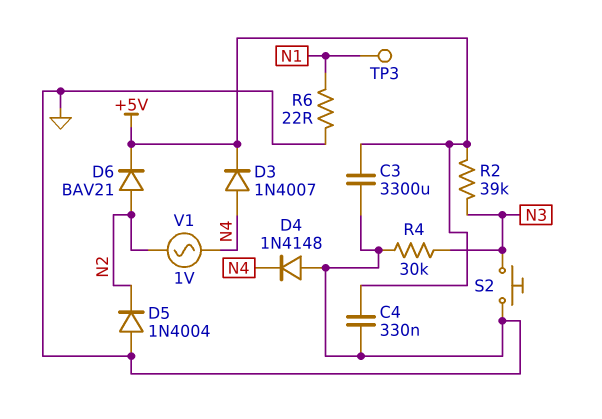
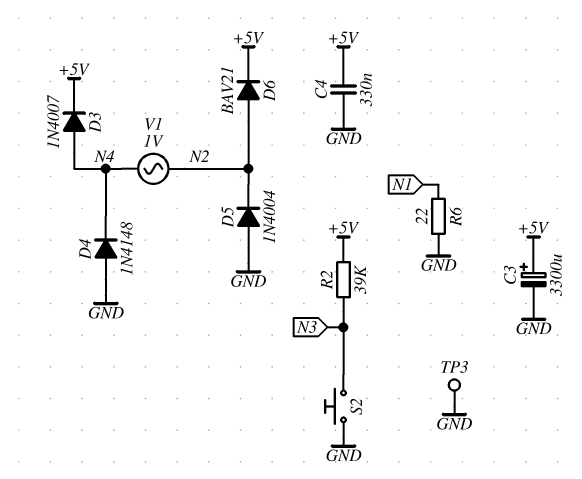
C3: 3300uF (+5V, GND) -> 3300uF (plus +5V, minus GND)
R4: 30k (GND, N3) -> none
TP3: test point (N1) -> test point (GND)

